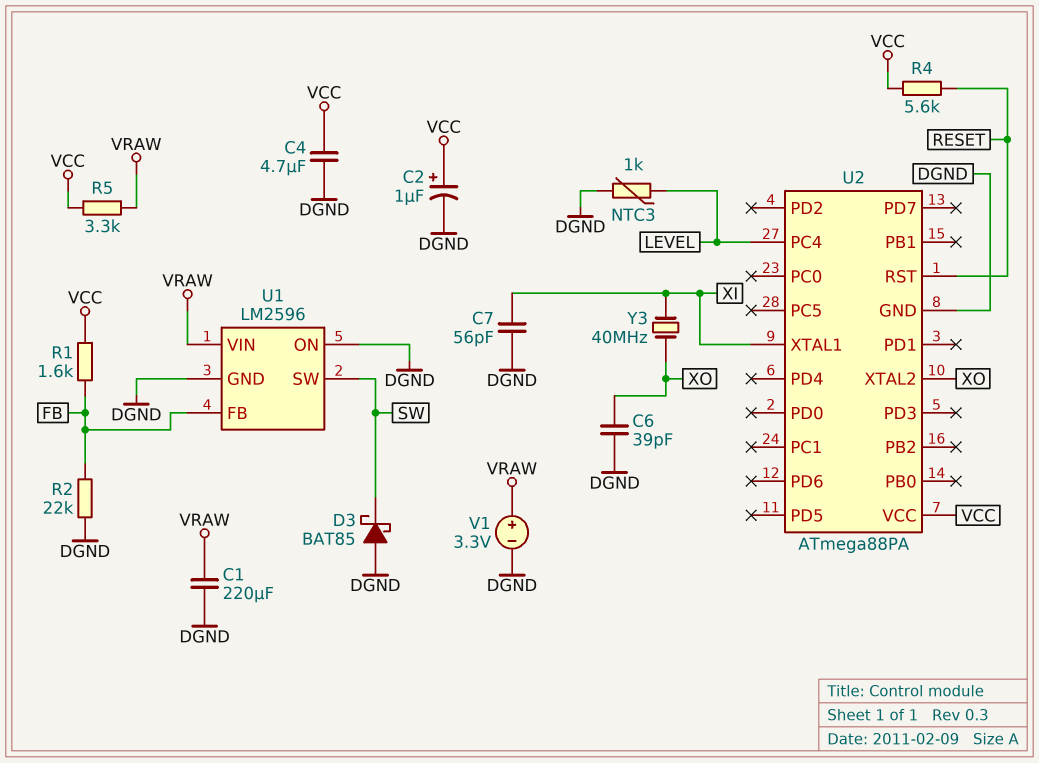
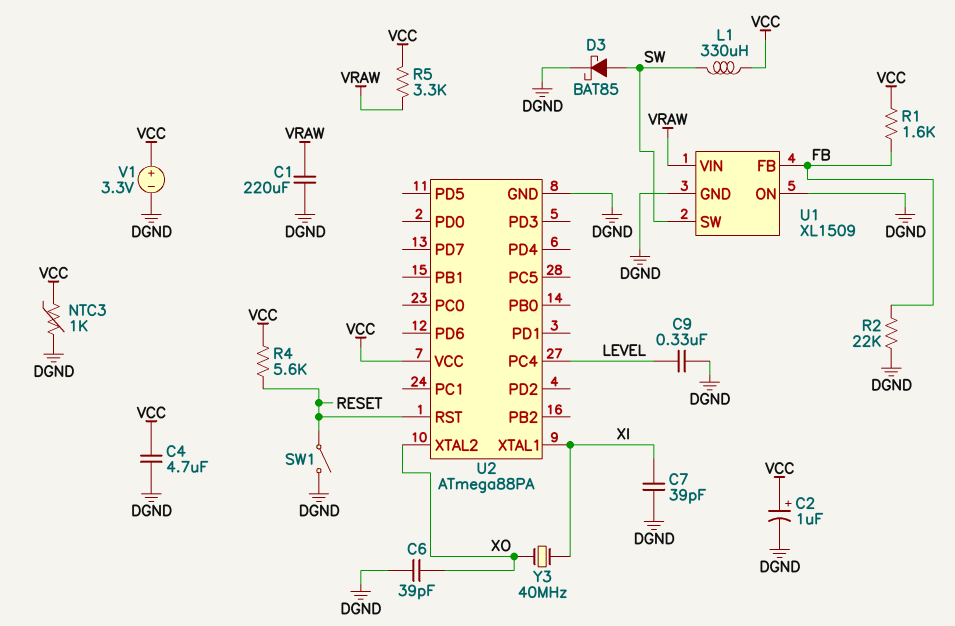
C7: 56pF (DGND, XI) -> 39pF (DGND, XI)
C9: none -> 330nF (DGND, LEVEL)
D3: schottky BAT85 (A DGND, K SW) -> schottky BAT85 (A SW, K DGND)
L1: none -> 330uH (SW, VCC)
NTC3: 1k (DGND, LEVEL) -> 1k (DGND, VCC)
SW1: none -> switch (DGND, RESET)
U1: LM2596 -> XL1509
V1: 3.3V (plus VRAW, minus DGND) -> 3.3V (plus VCC, minus DGND)

